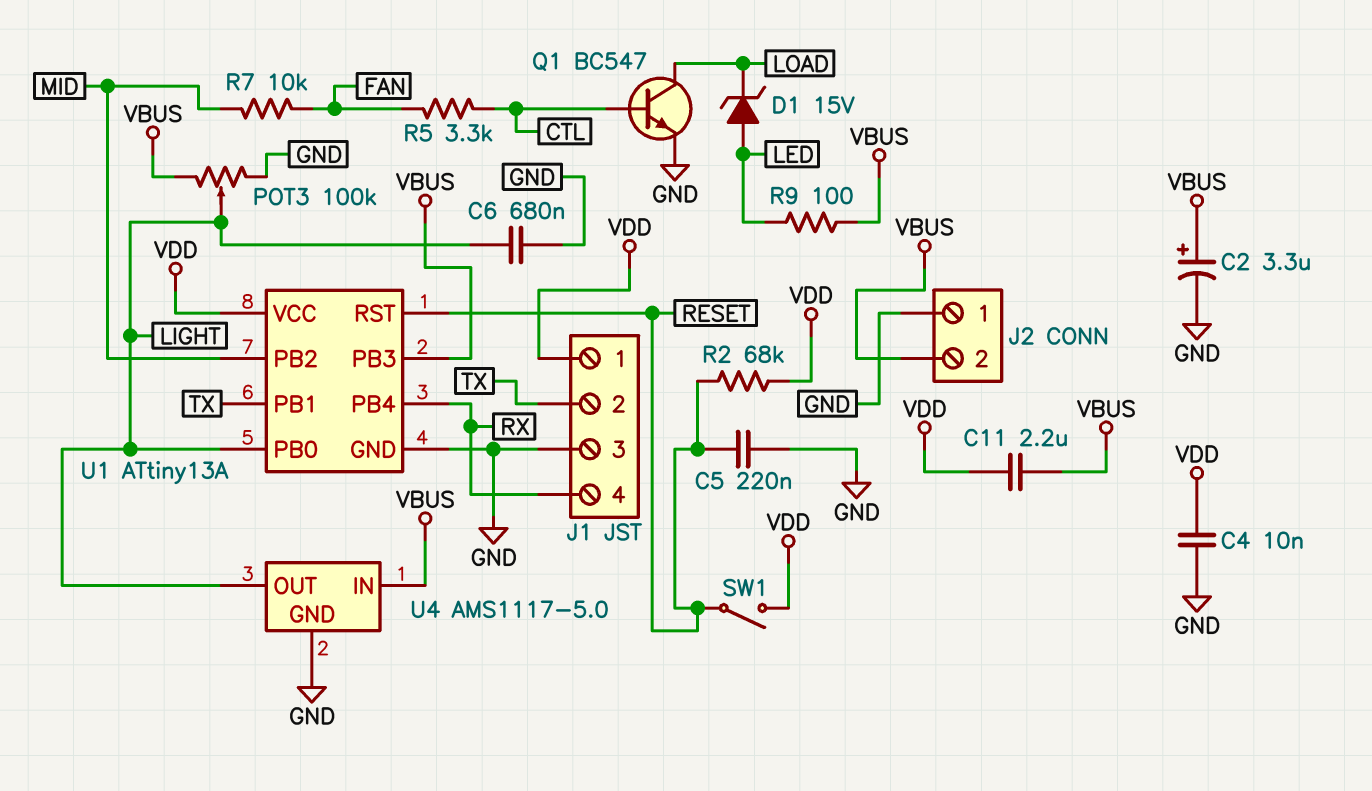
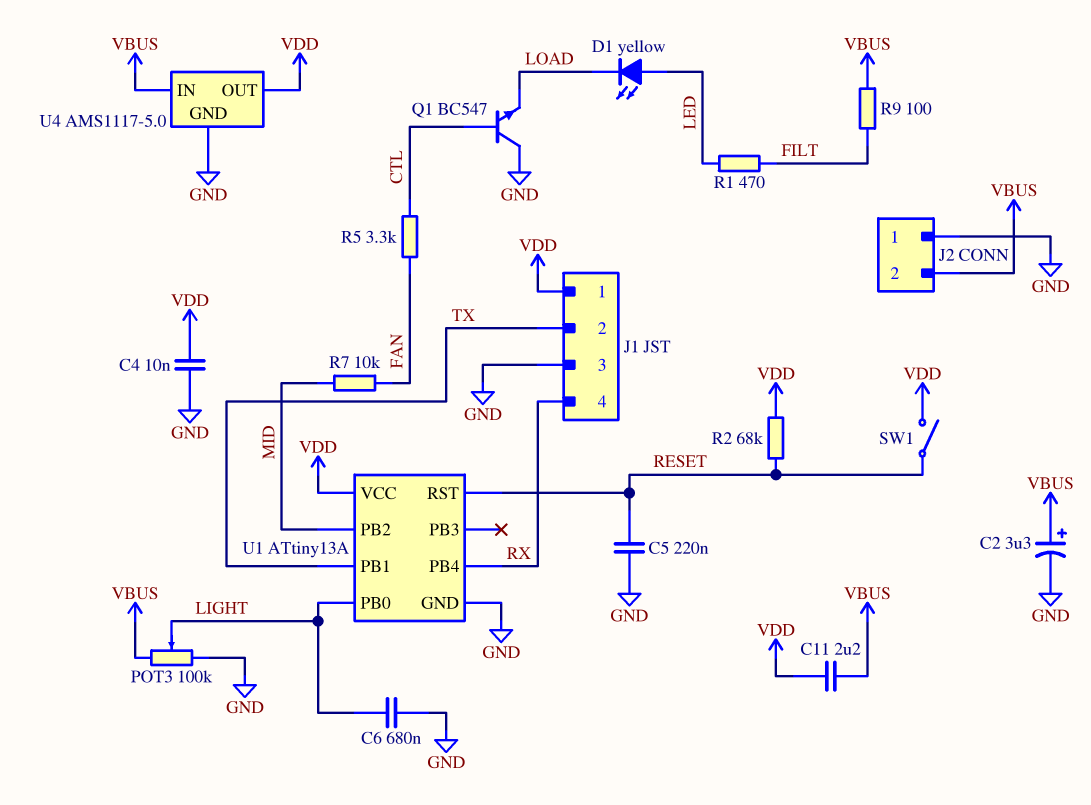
D1: zener 15V (A LED, K LOAD) -> LED yellow (A LED, K LOAD)
Q1: NPN BC547 (B CTL, C LOAD, E GND) -> NPN BC547 (B CTL, C GND, E LOAD)
R1: none -> 470 (FILT, LED)
R9: 100 (LED, VBUS) -> 100 (FILT, VBUS)
U1 pin PB3: VBUS -> none
U4 pin OUT: LIGHT -> VDD

